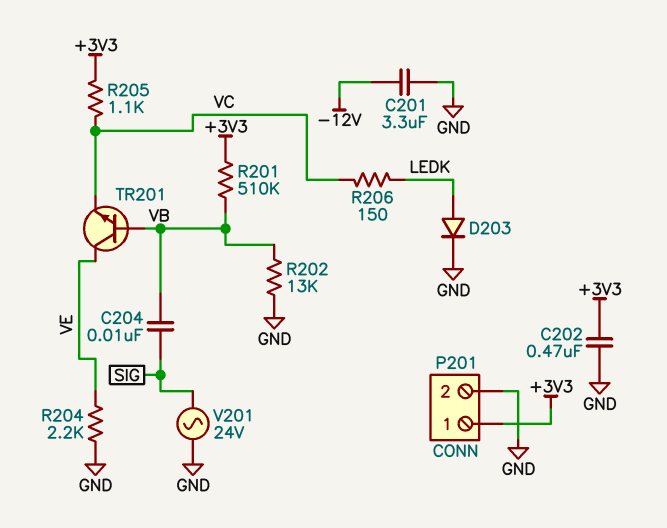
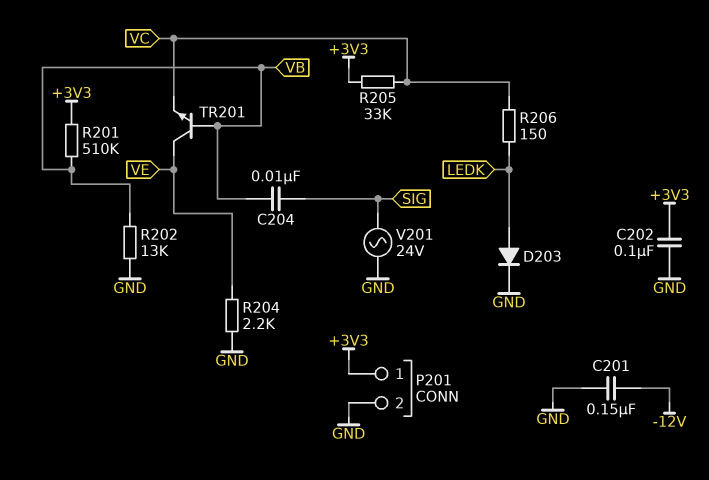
C201: 3.3uF (-12V, GND) -> 150nF (-12V, GND)
C202: 470nF (+3V3, GND) -> 100nF (+3V3, GND)
R205: 1.1k (+3V3, VC) -> 33k (+3V3, VC)

